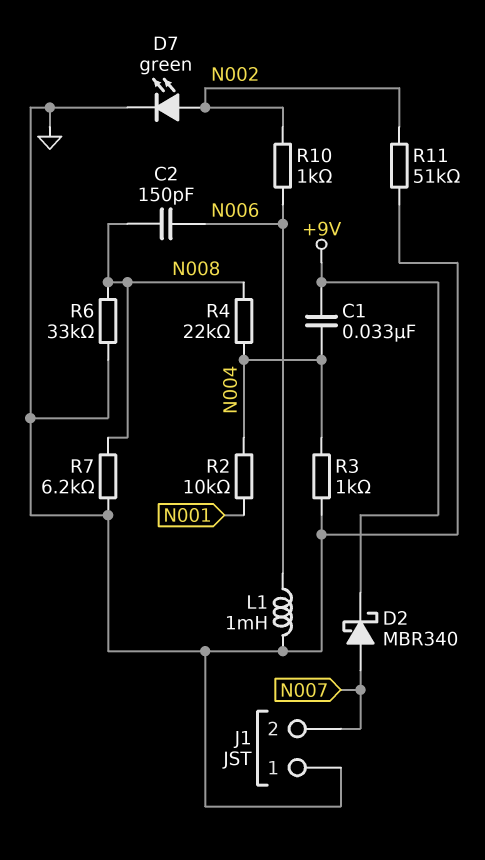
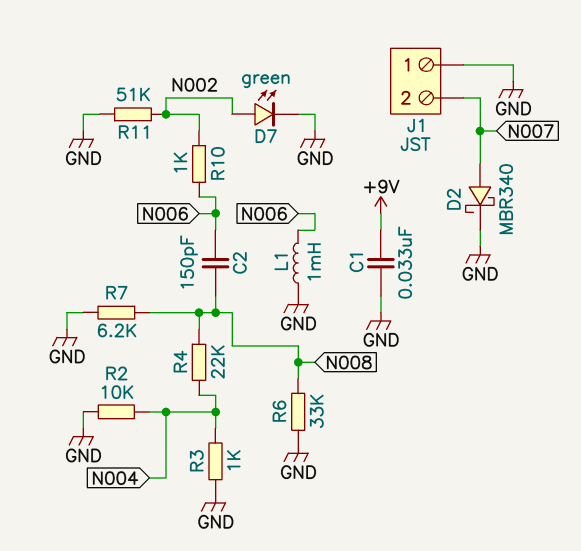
C1: 33nF (+9V, N004) -> 33nF (+9V, GND)
D2: schottky MBR340 (A N007, K +9V) -> schottky MBR340 (A N007, K GND)
R2: 10k (N001, N004) -> 10k (GND, N004)

